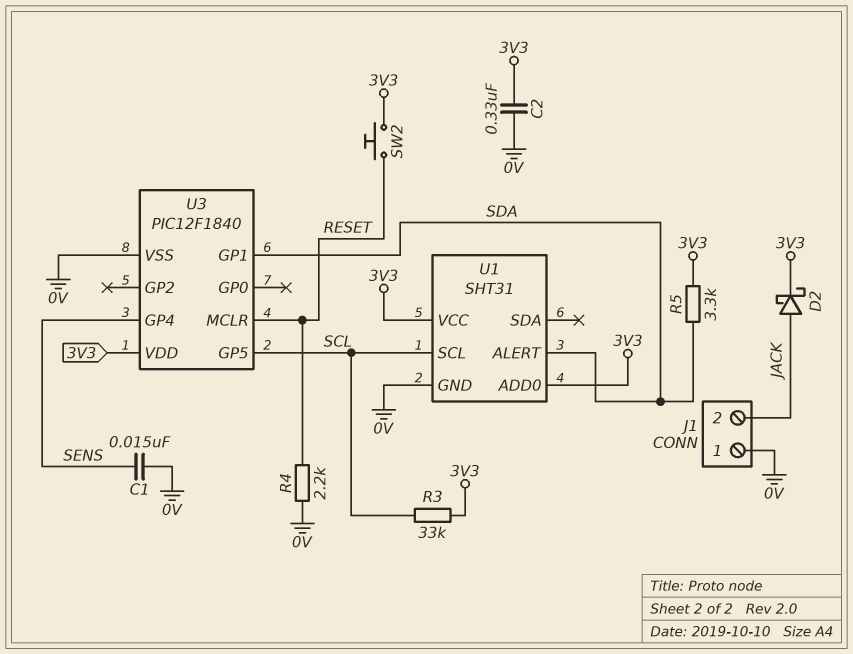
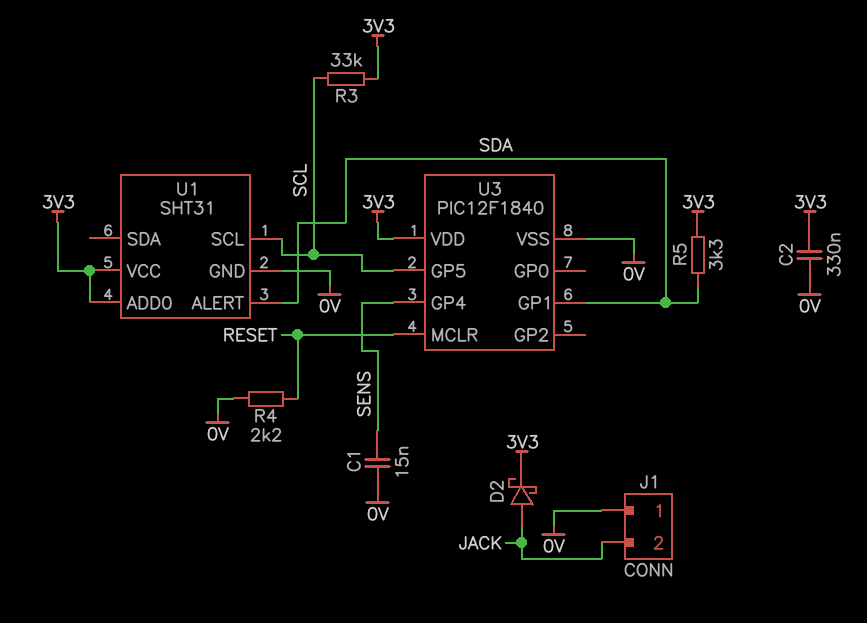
SW2: button (3V3, RESET) -> none

